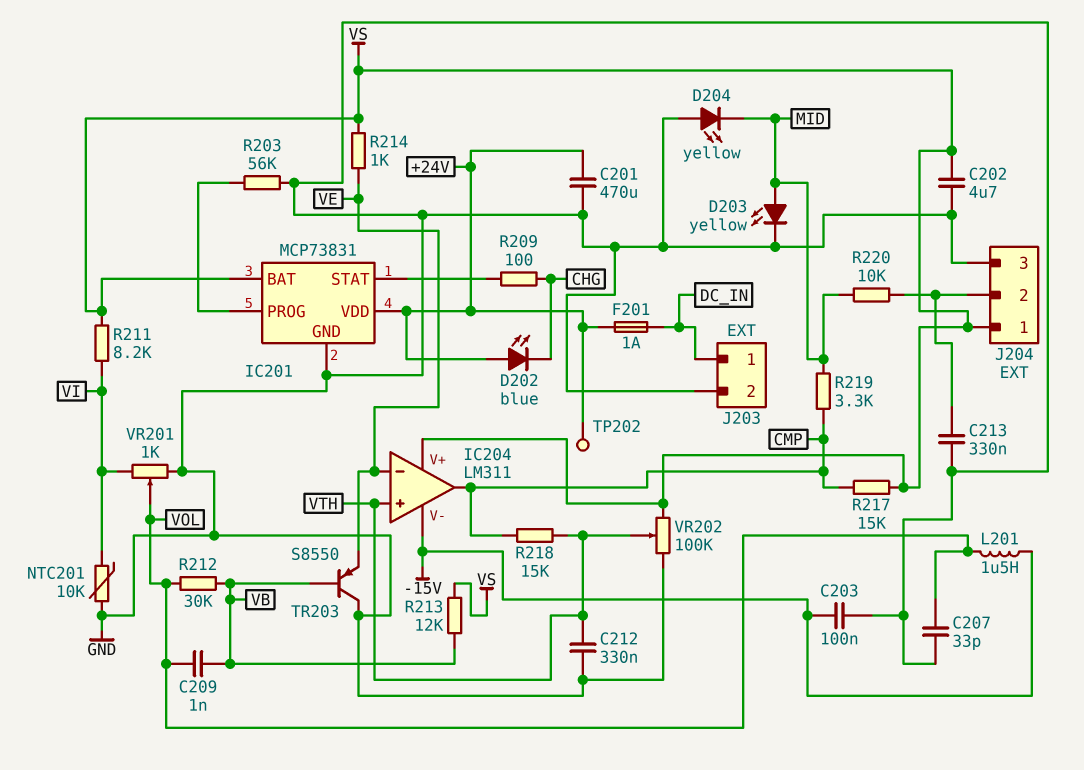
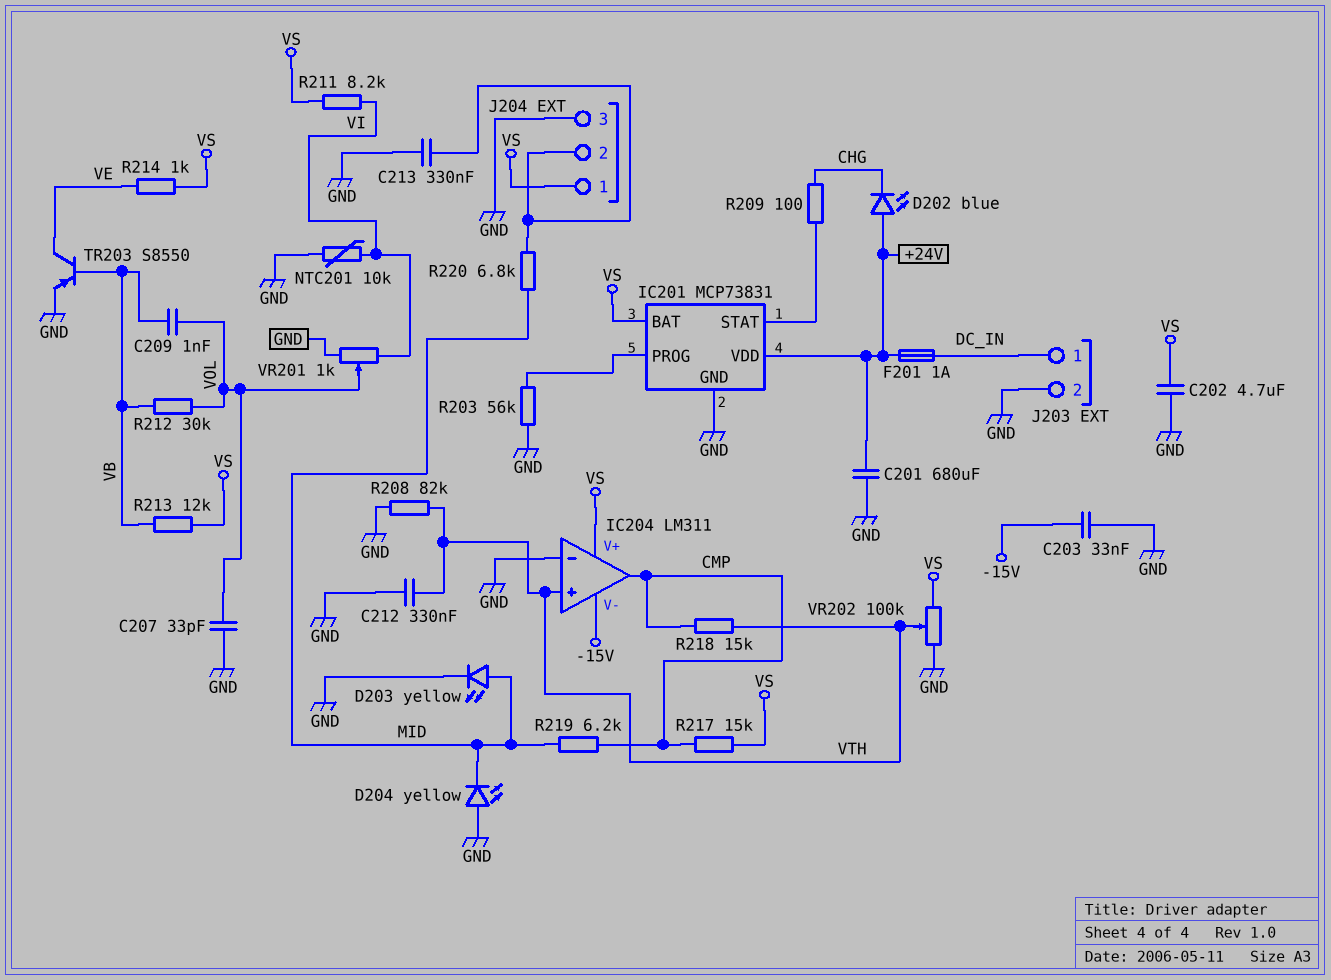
C201: 470uF (+24V, GND) -> 680uF (+24V, GND)
C203: 100nF (-15V, GND) -> 33nF (-15V, GND)
IC204 pin in-: VE -> GND
L201: 1.5uH (-15V, VOL) -> none
R208: none -> 82k (GND, VTH)
R219: 3.3k (CMP, MID) -> 6.2k (CMP, MID)
R220: 10k (J204/2, MID) -> 6.8k (J204/2, MID)
TP202: test point (+24V) -> none
TR203: PNP S8550 (B VB, C GND, E VE) -> PNP S8550 (B VB, C VE, E GND)

